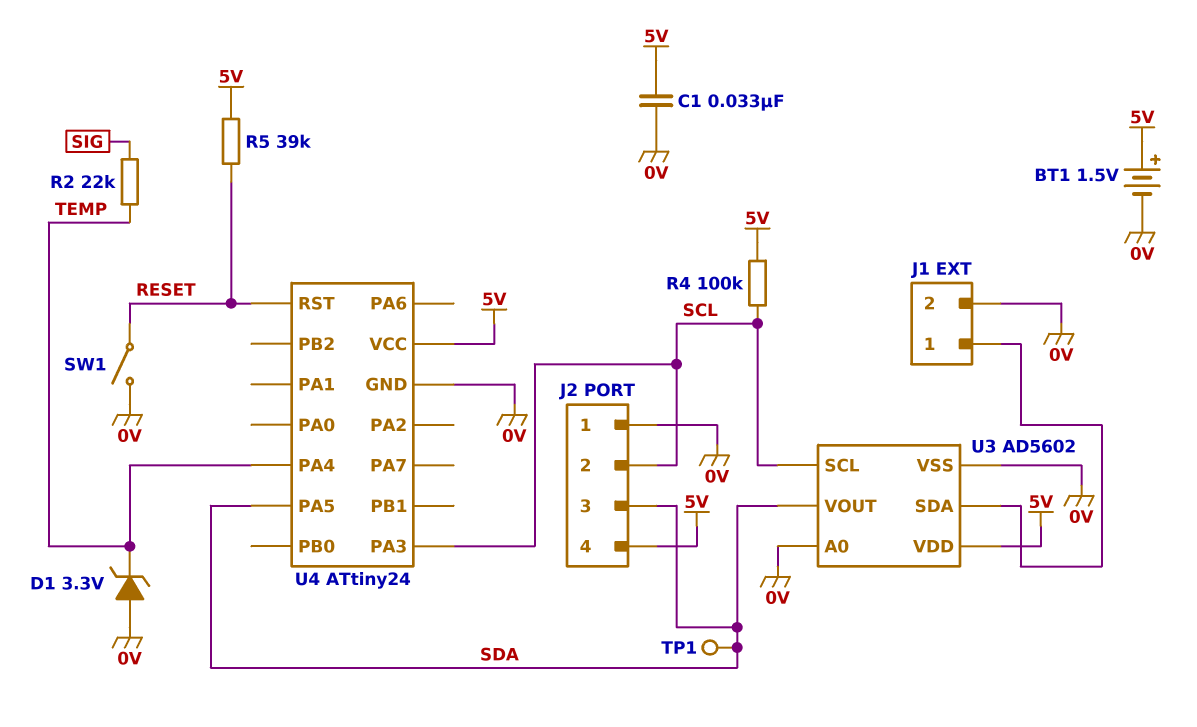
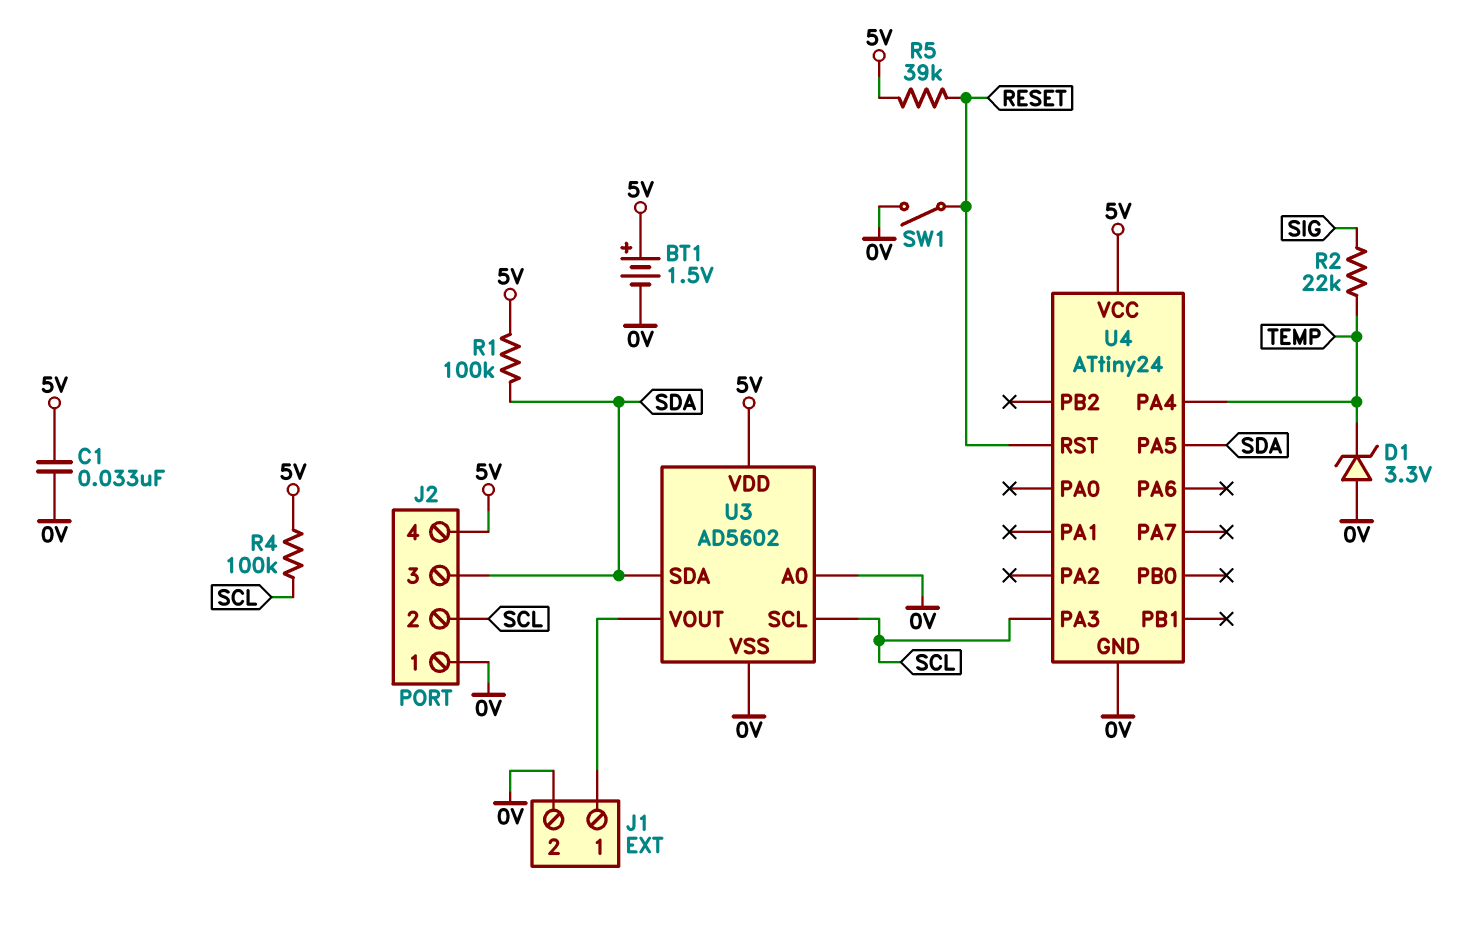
R1: none -> 100k (5V, SDA)
TP1: test point (SDA) -> none
U3 pin SDA: J1/1 -> SDA
U3 pin VOUT: SDA -> J1/1

